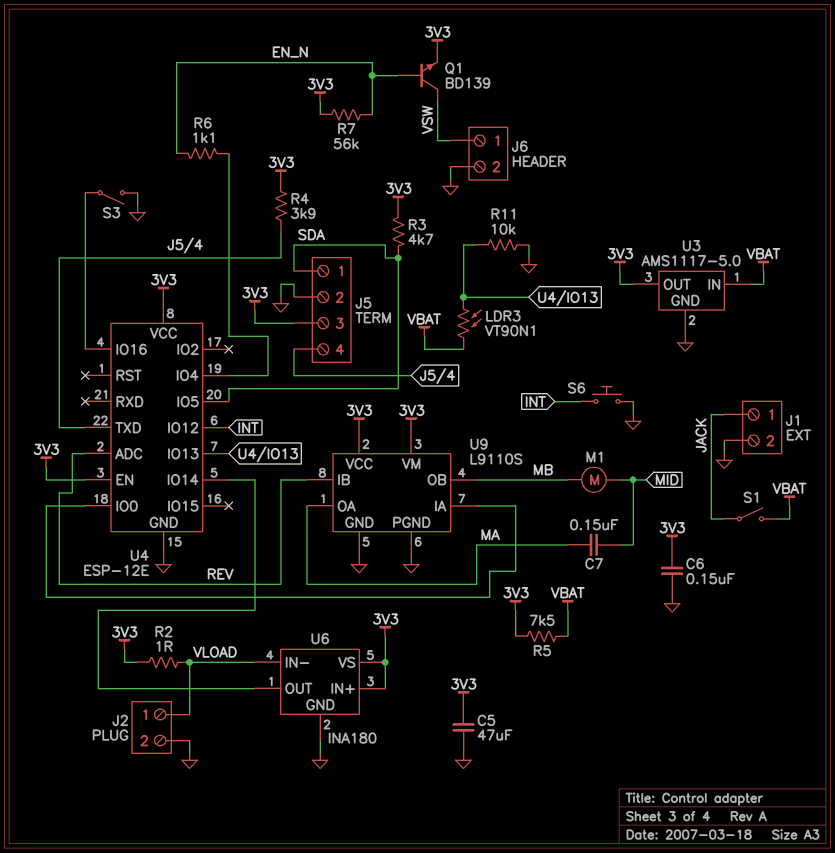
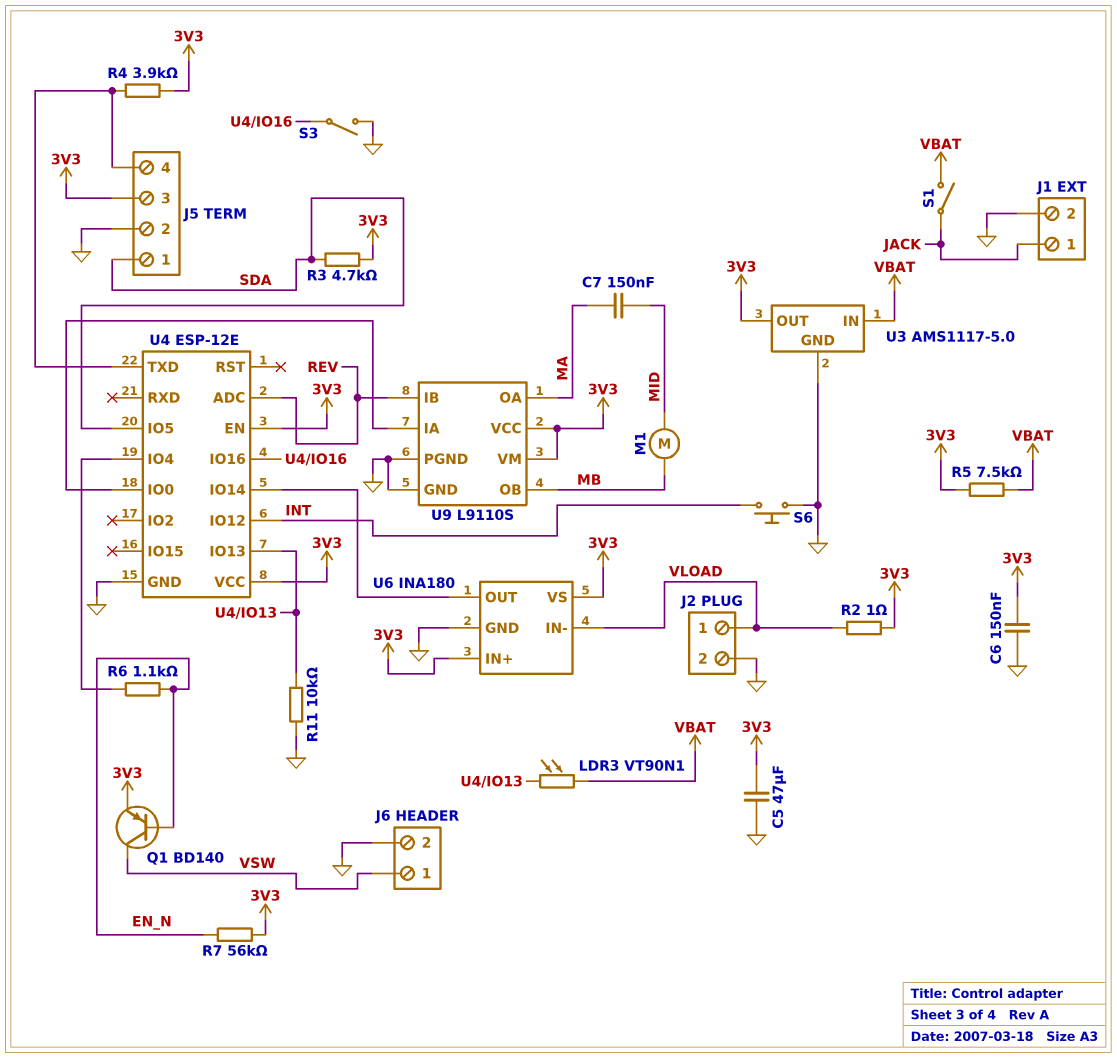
Q1: NPN BD139 (B EN_N, C VSW, E 3V3) -> PNP BD140 (B EN_N, C VSW, E 3V3)

